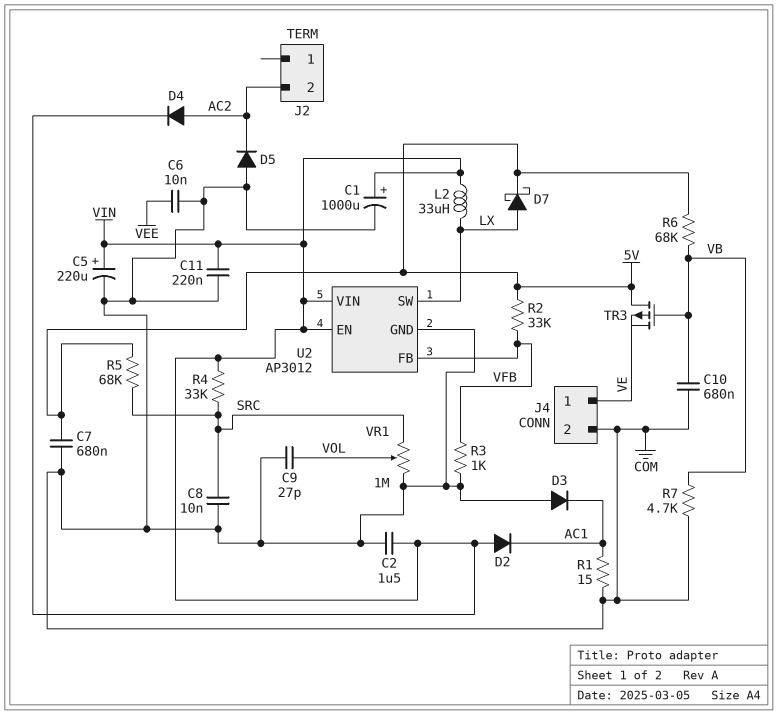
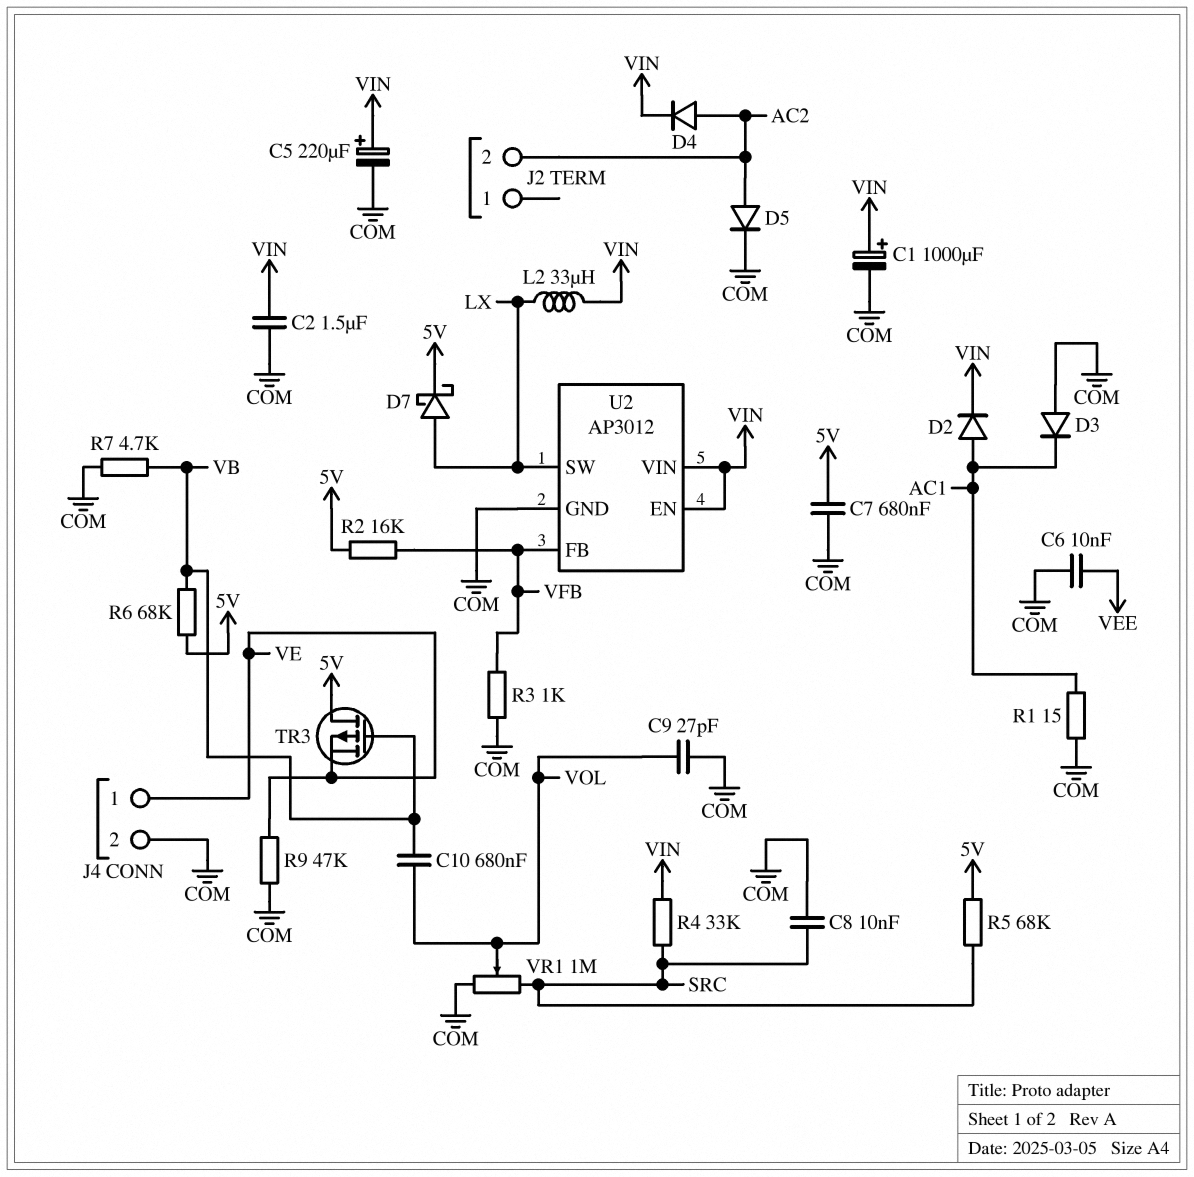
C10: 680nF (COM, VB) -> 680nF (VB, VOL)
C11: 220nF (COM, VIN) -> none
D2: diode (A VIN, K AC1) -> diode (A AC1, K VIN)
D5: diode (A COM, K AC2) -> diode (A AC2, K COM)
R2: 33k (5V, VFB) -> 16k (5V, VFB)
R9: none -> 47k (COM, VE)

